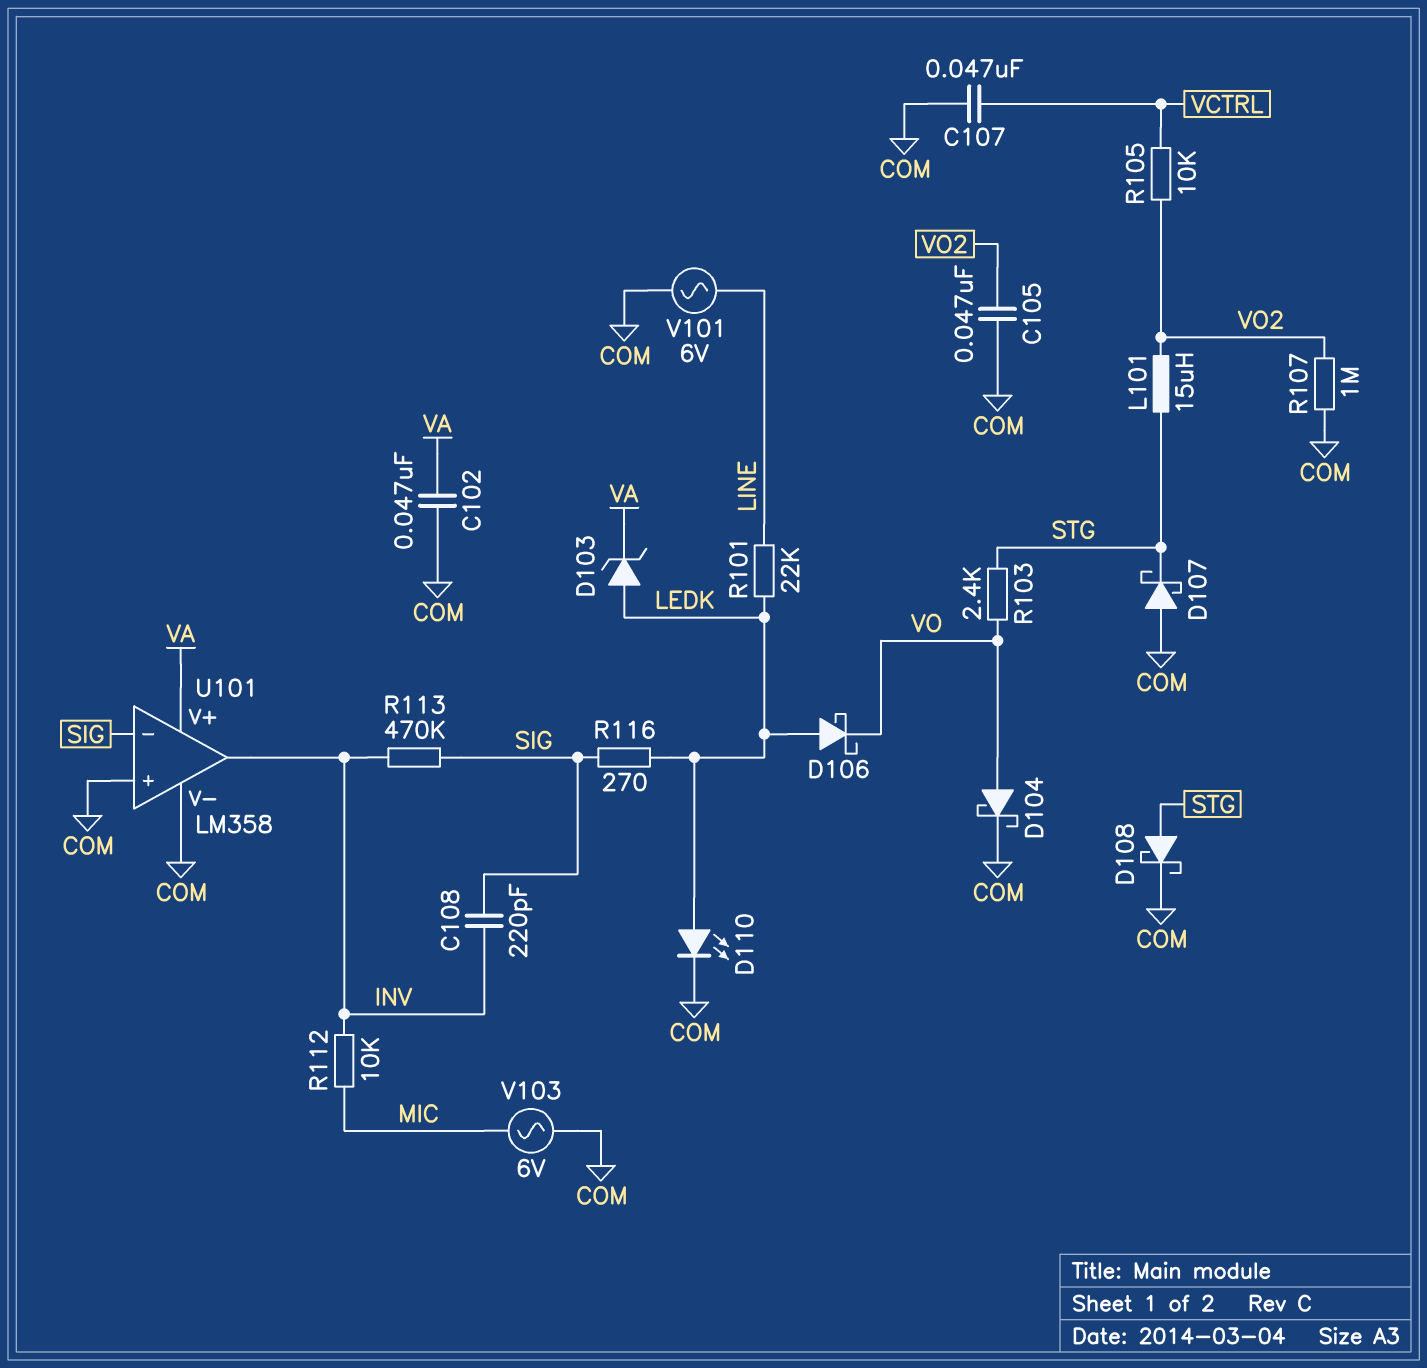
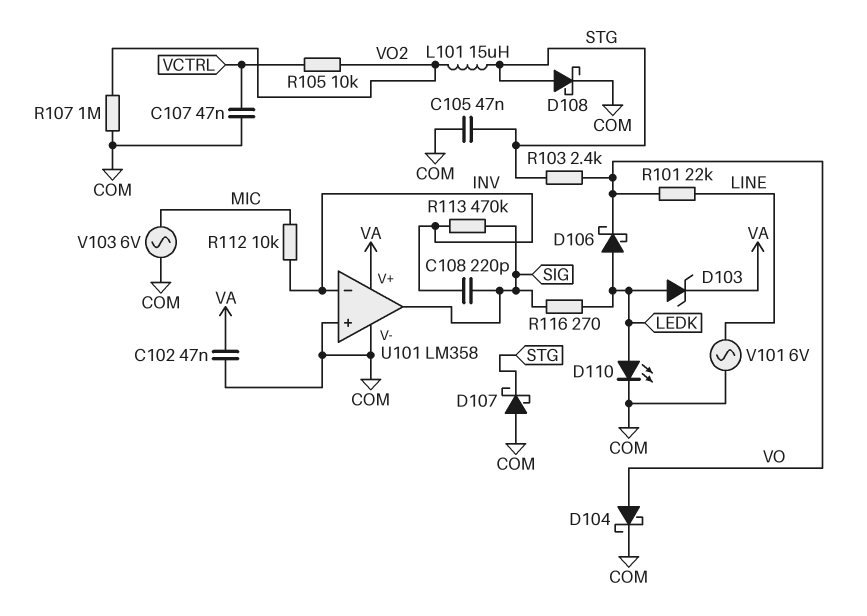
C105: 47nF (COM, VO2) -> 47nF (COM, STG)
R101: 22k (LEDK, LINE) -> 22k (LINE, VO)
U101 pin in-: SIG -> INV
U101 pin out: INV -> SIG

